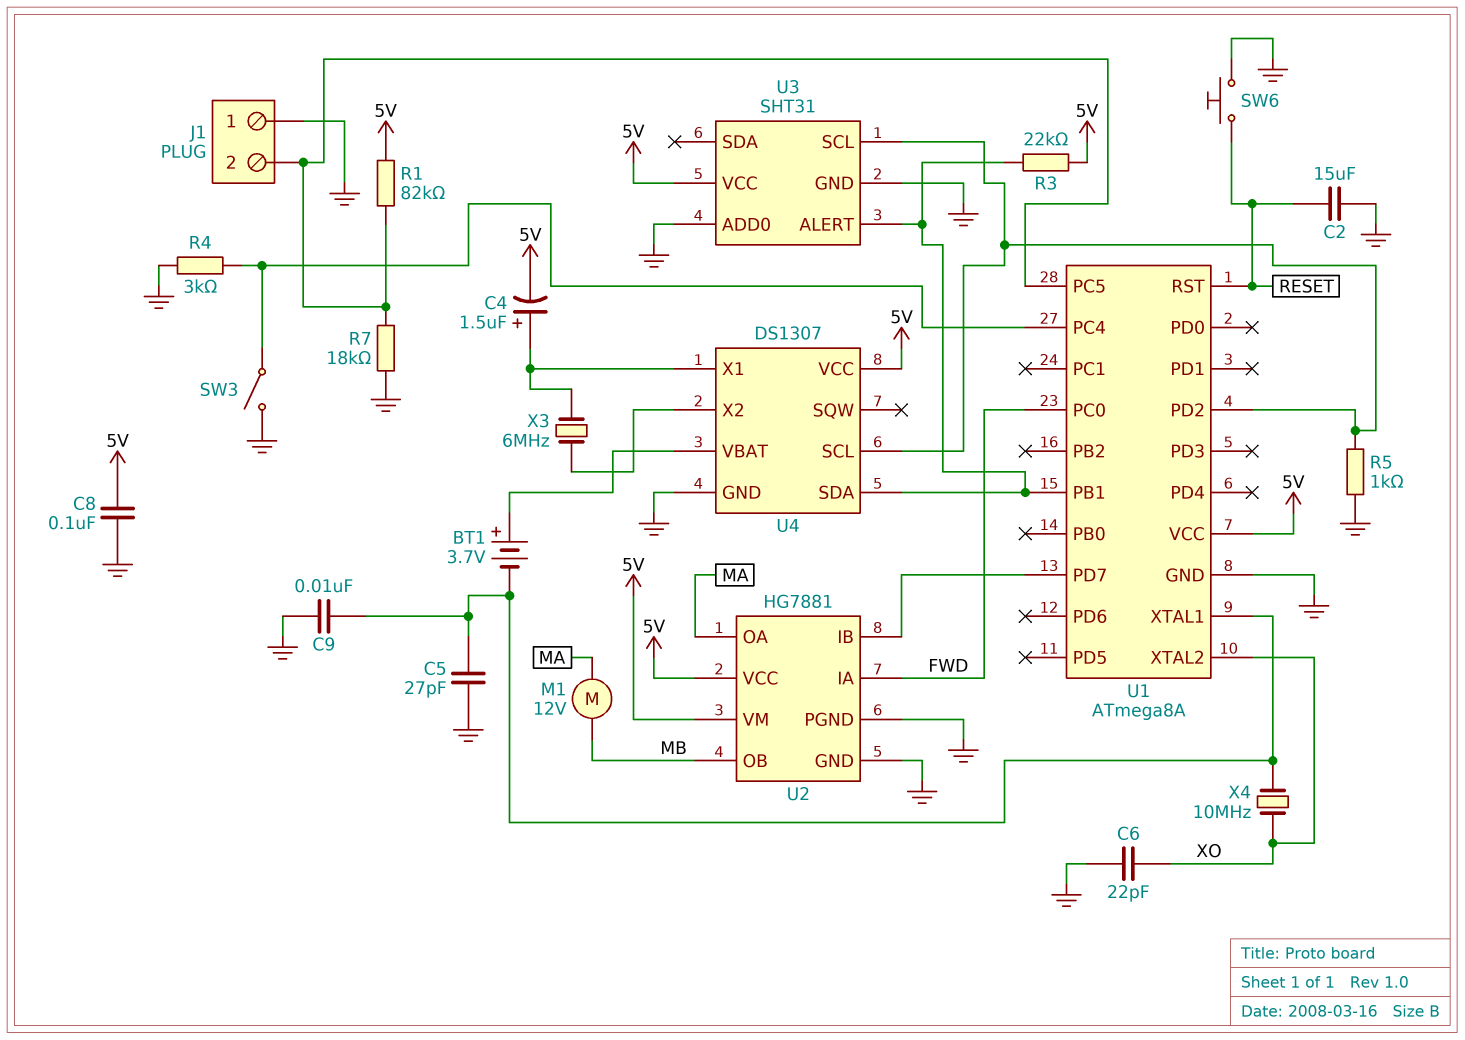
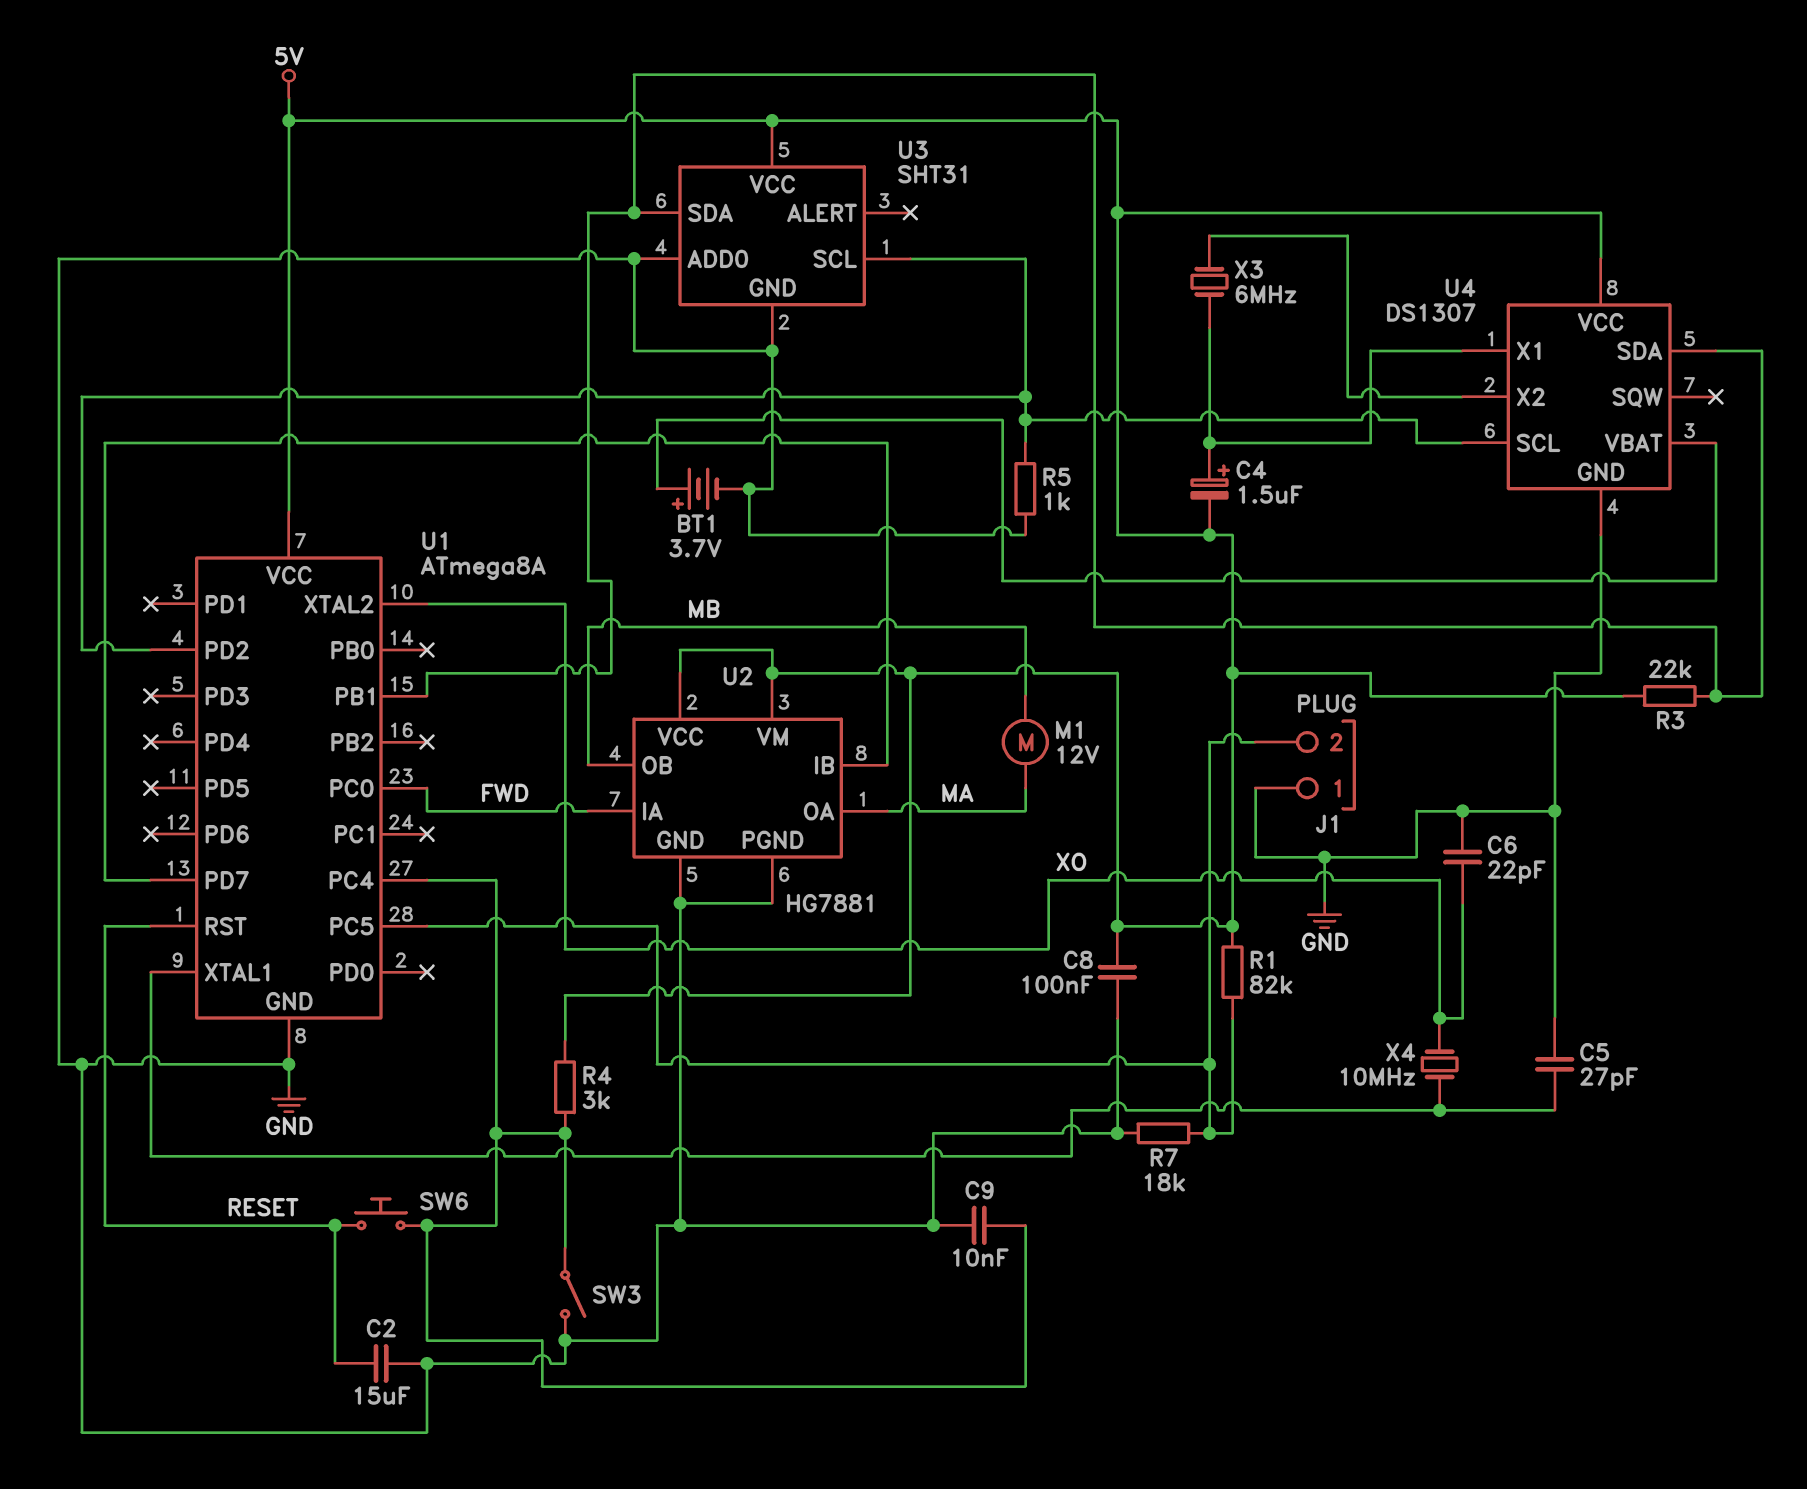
BT1: 3.7V (plus U4/VBAT, minus U1/XTAL1) -> 3.7V (plus U4/VBAT, minus GND)
C9: 10nF (GND, U1/XTAL1) -> 10nF (GND, U1/PC4)
R4: 3k (GND, U1/PC4) -> 3k (5V, U1/PC4)
SW6: button (GND, RESET) -> button (RESET, U1/PC4)
U3 pin ALERT: U1/PB1 -> none
U3 pin SDA: none -> U1/PB1

